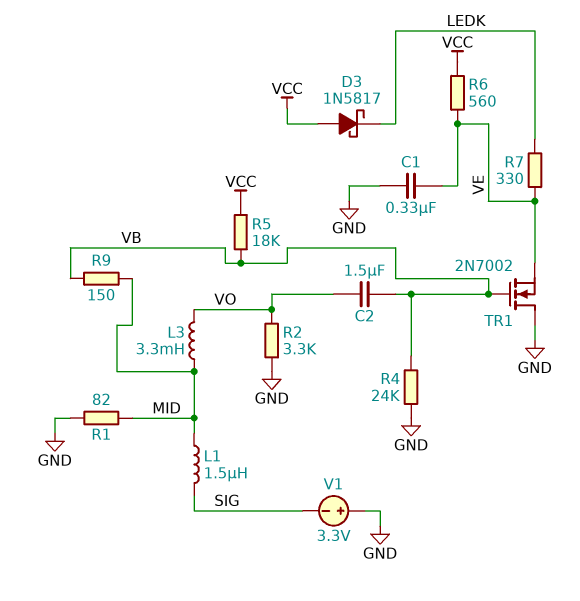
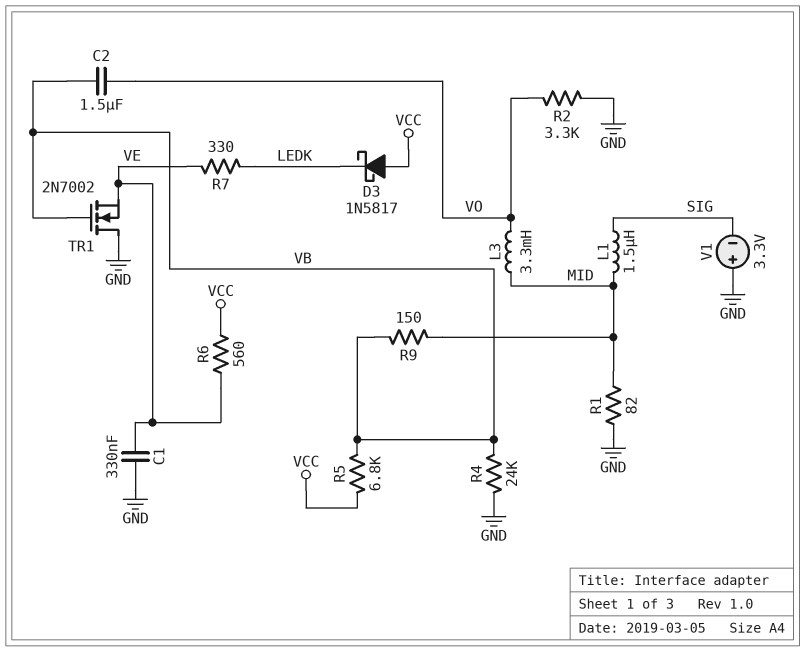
R5: 18k (VB, VCC) -> 6.8k (VB, VCC)

